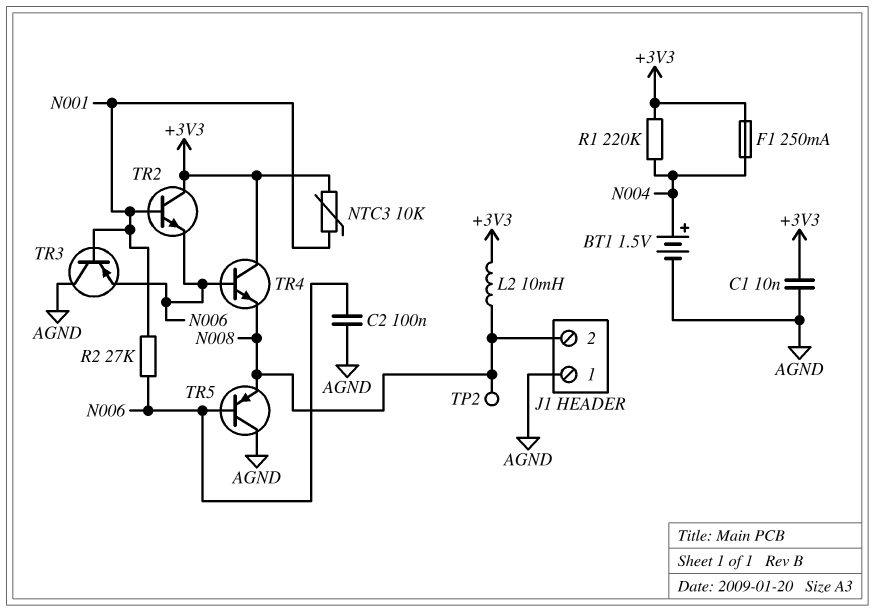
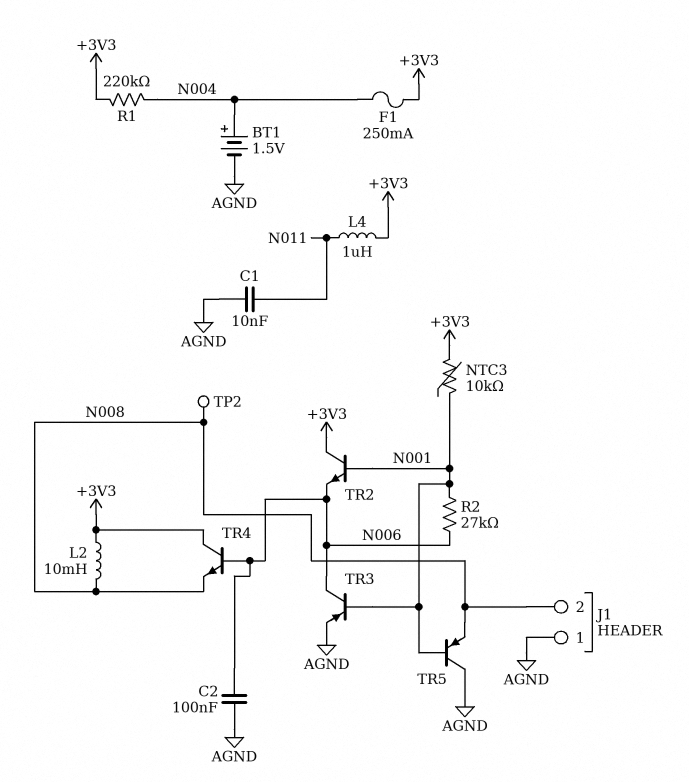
C1: 10nF (+3V3, AGND) -> 10nF (AGND, N011)
L4: none -> 1uH (+3V3, N011)
TR3: PNP (B N001, C AGND, E N006) -> PNP (B N001, C N006, E AGND)
TR5: PNP (B N006, C AGND, E N008) -> PNP (B N001, C AGND, E N008)

